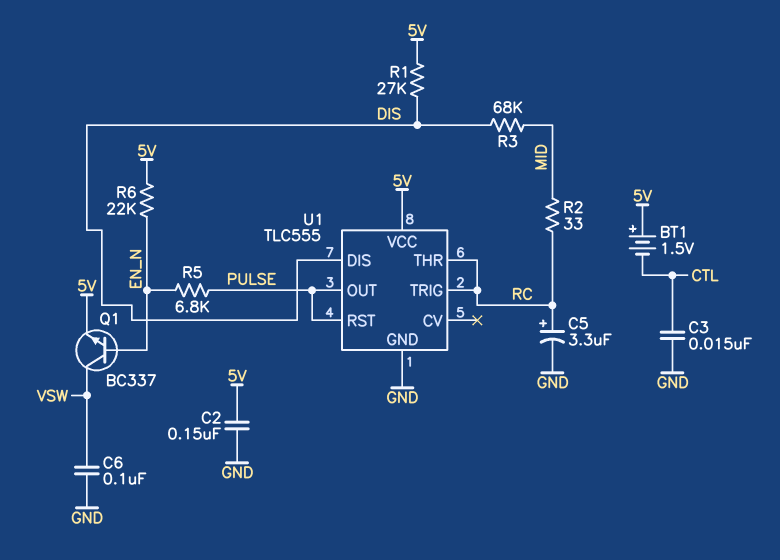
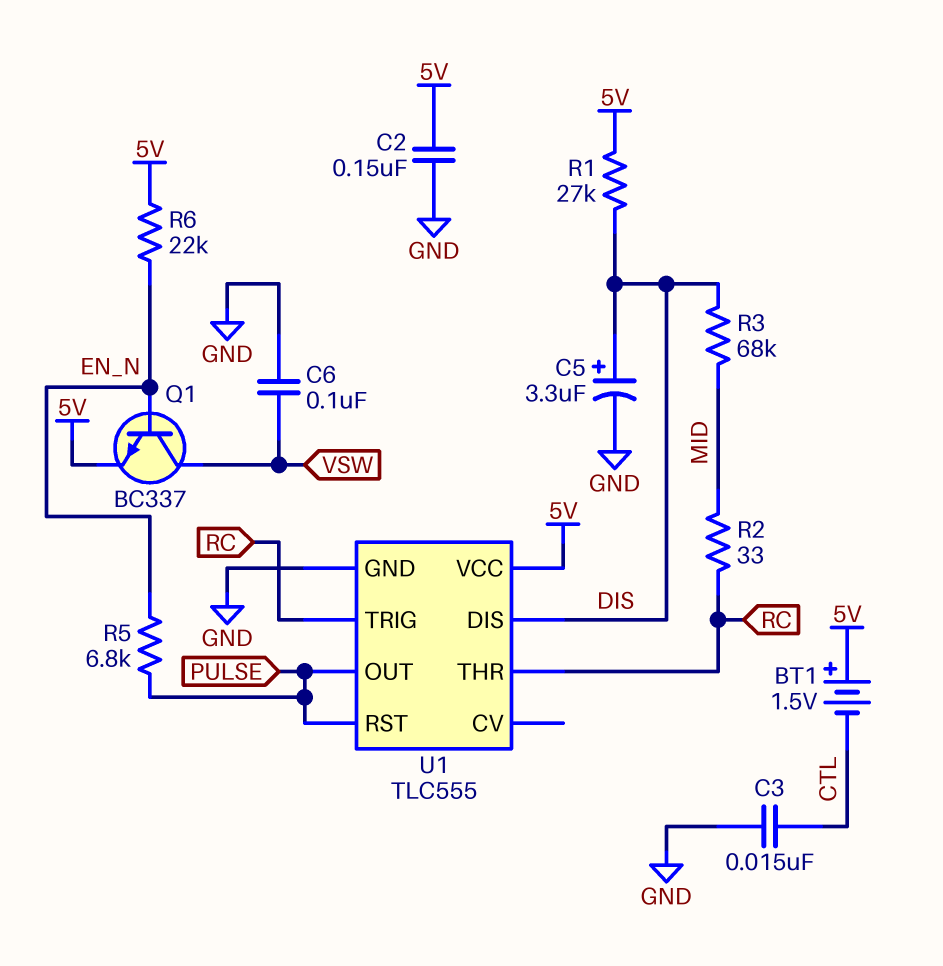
C5: 3.3uF (plus RC, minus GND) -> 3.3uF (plus DIS, minus GND)

